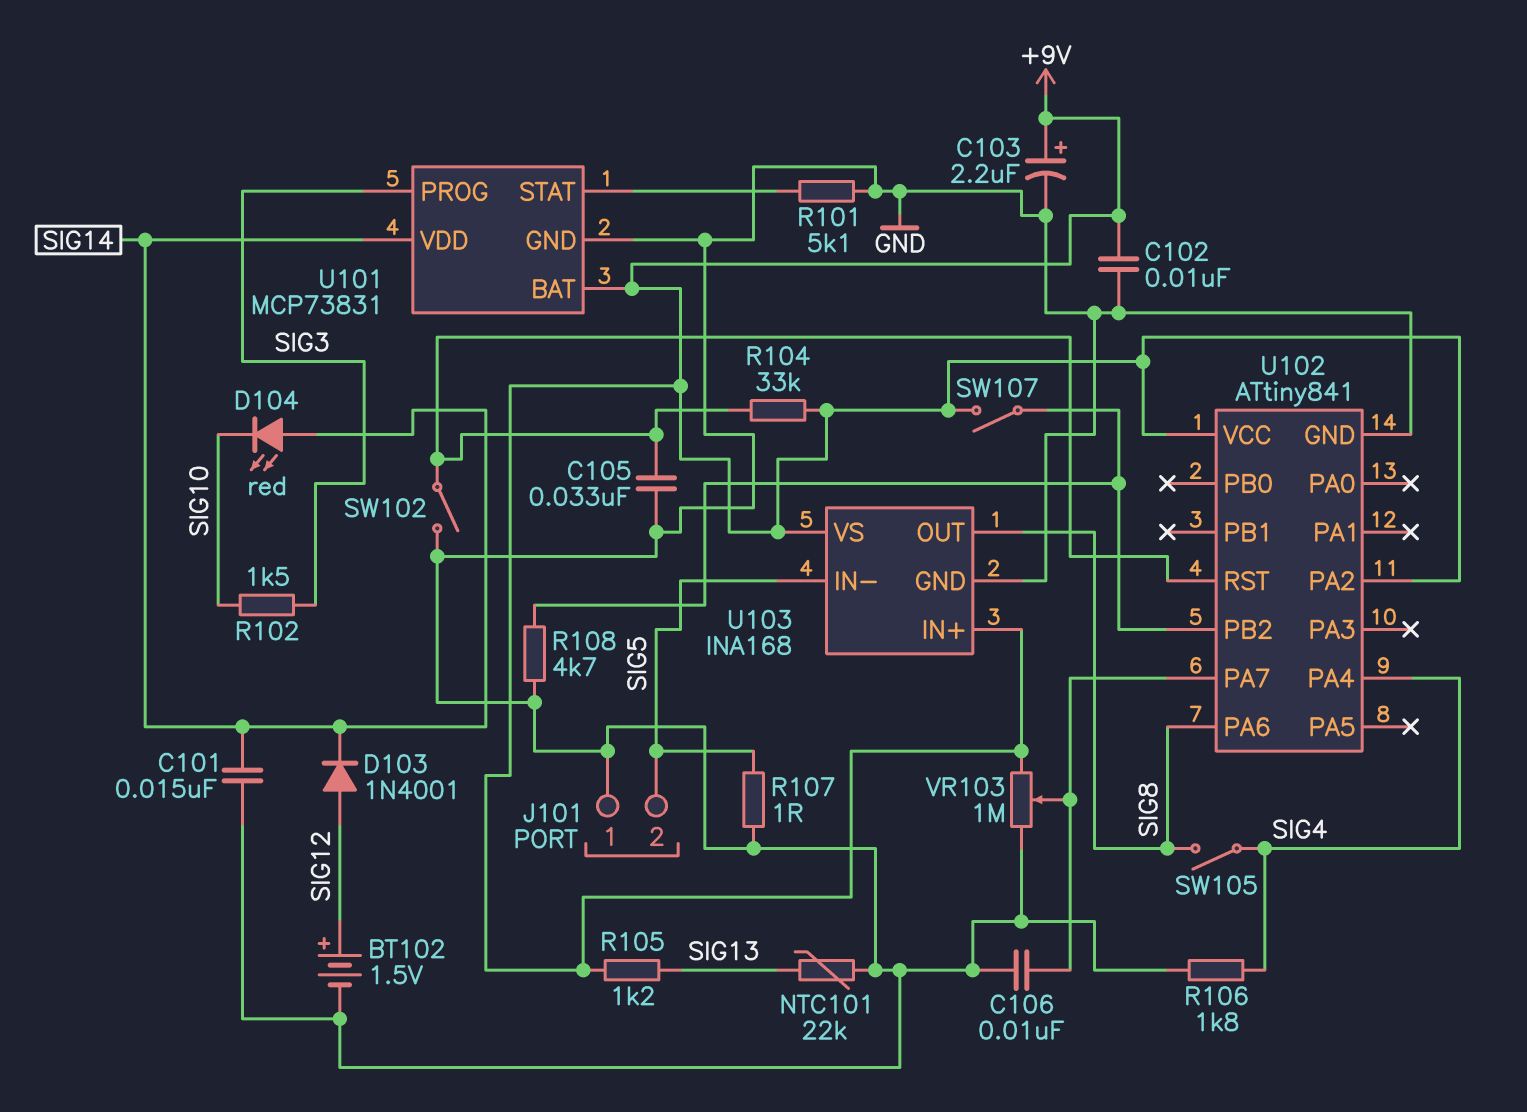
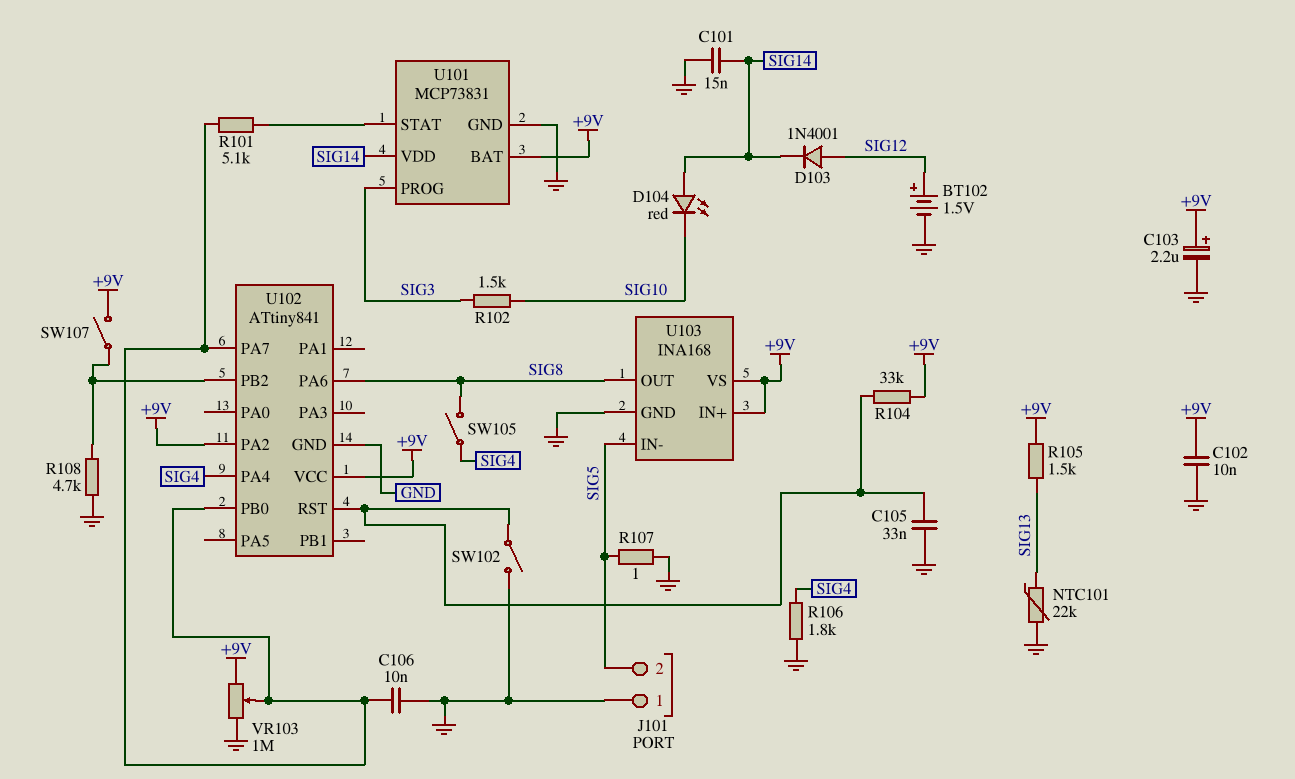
R101: 5.1k (GND, U101/STAT) -> 5.1k (U101/STAT, U102/PA7)
R105: 1.2k (+9V, SIG13) -> 1.5k (+9V, SIG13)
U102 pin PB0: none -> U102/PA7

